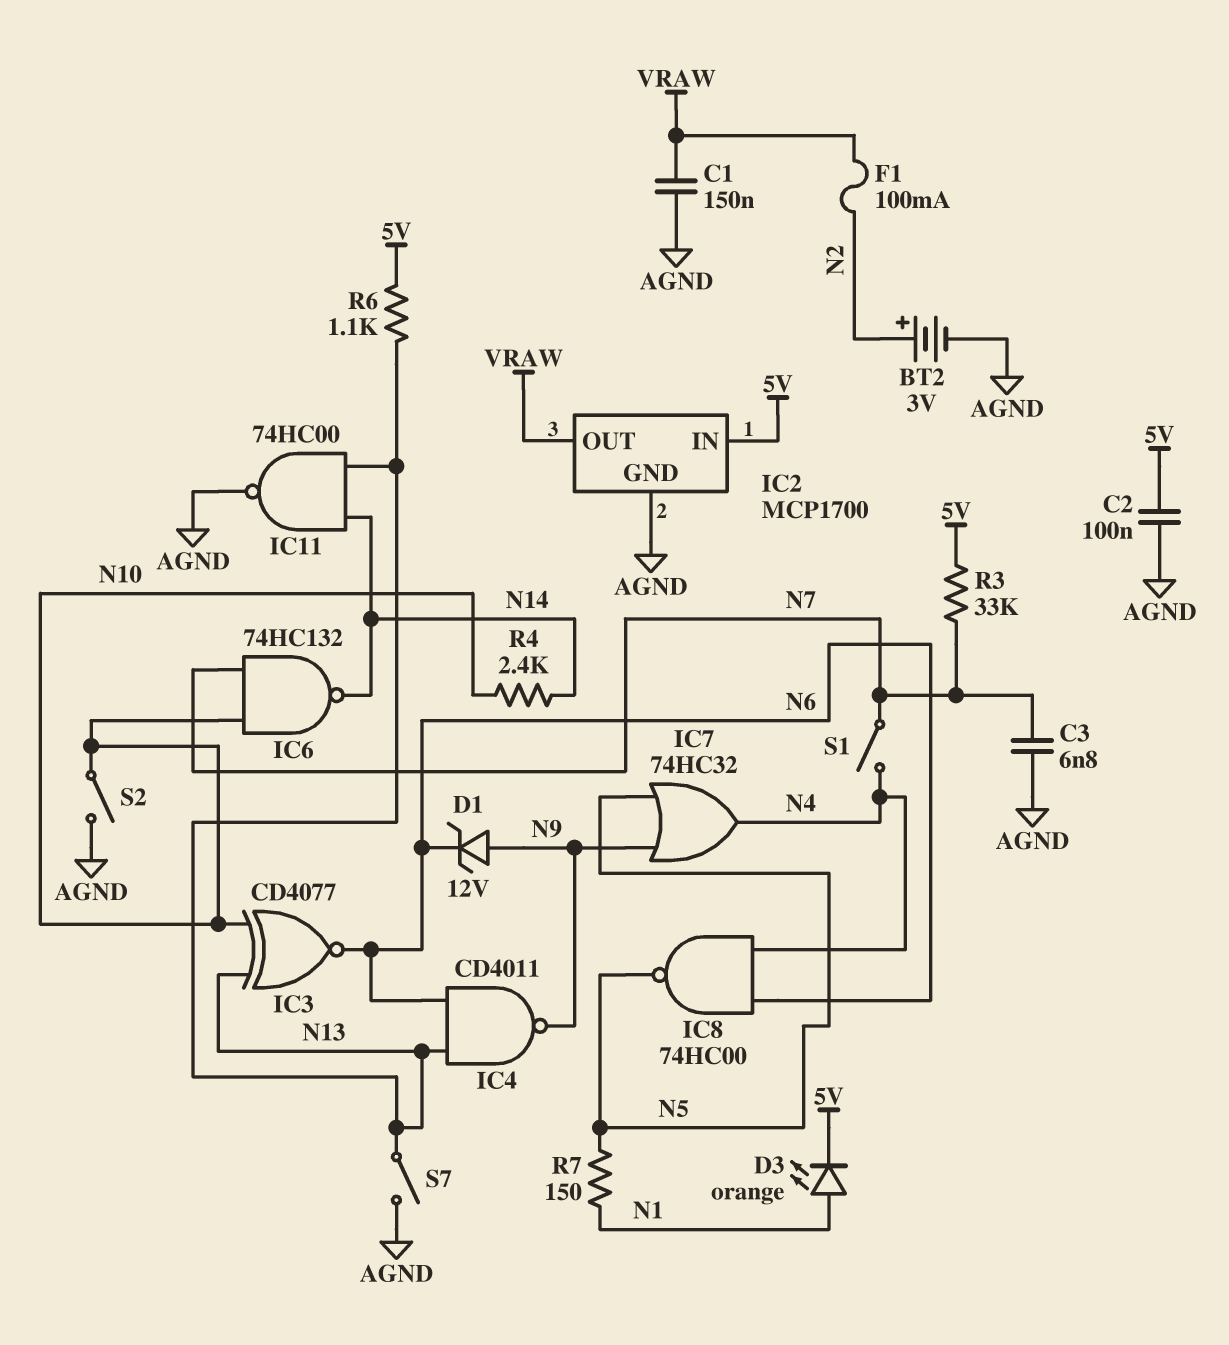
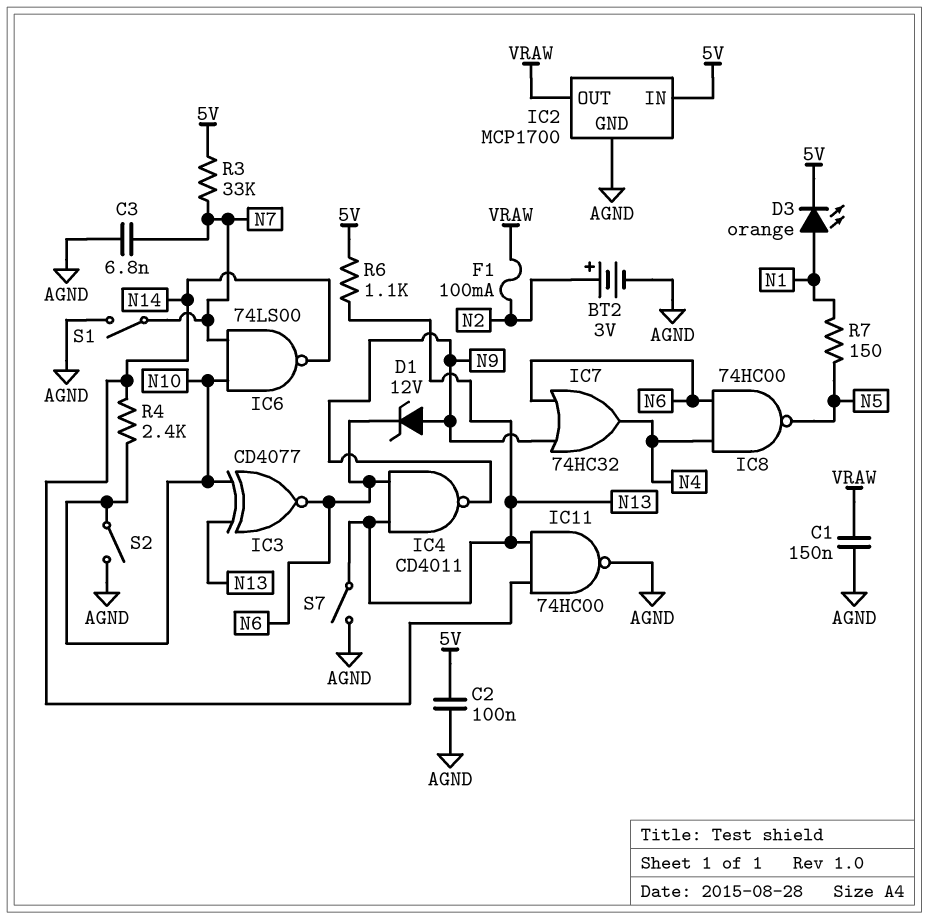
IC6: NAND 74HC132 (in N7, in N10, out N14) -> NAND 74LS00 (in N7, in N10, out N14)
IC7: OR 74HC32 (in N5, in N9, out N4) -> OR 74HC32 (in N6, in N9, out N4)
S1: switch (N4, N7) -> switch (AGND, N7)

